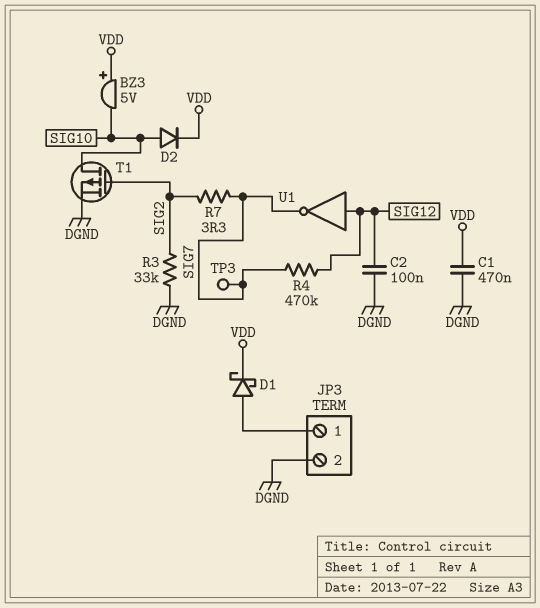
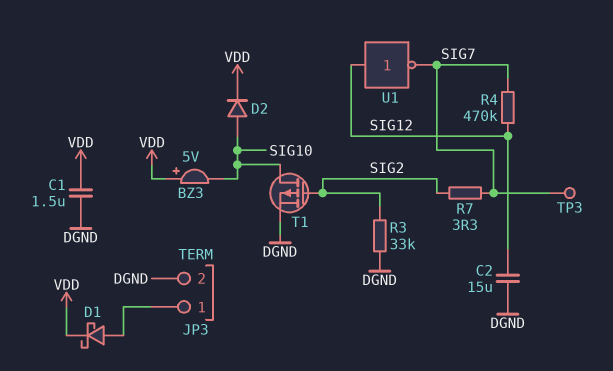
C1: 470nF (DGND, VDD) -> 1.5uF (DGND, VDD)
C2: 100nF (DGND, SIG12) -> 15uF (DGND, SIG12)

